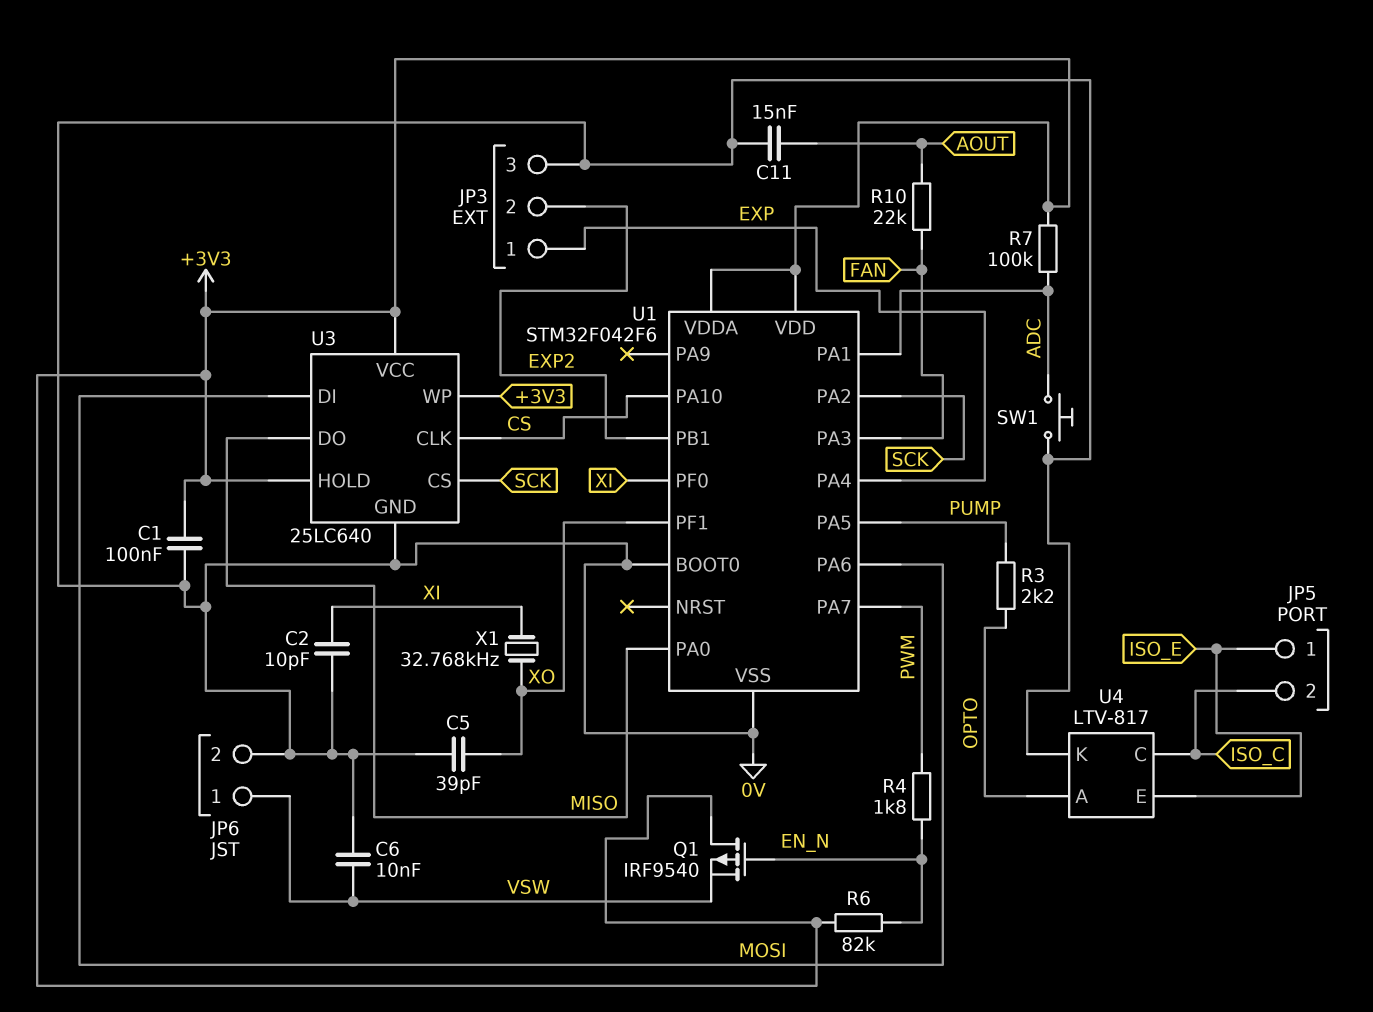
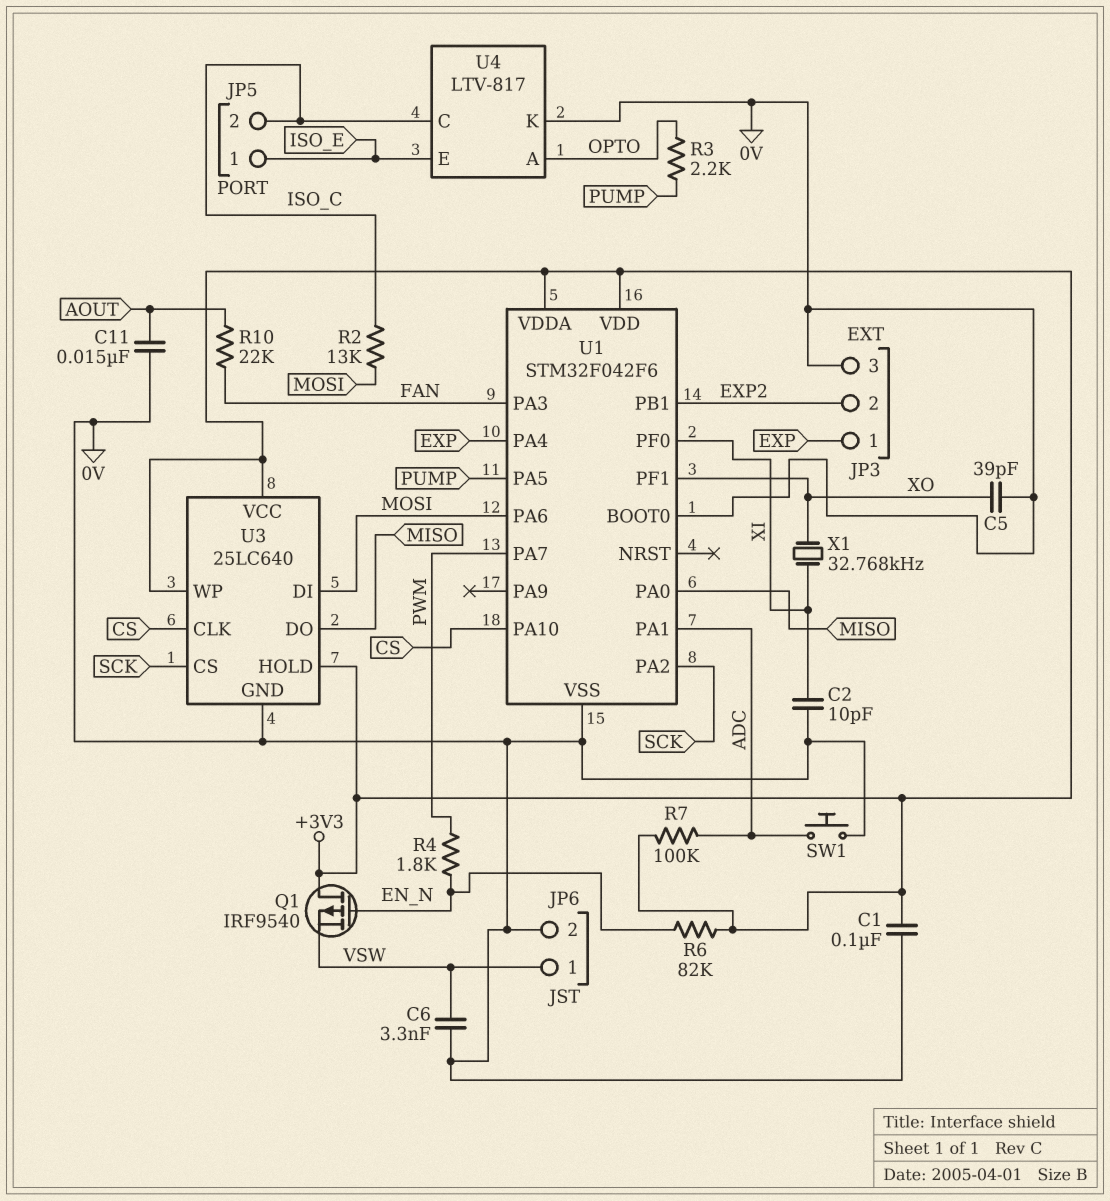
C6: 10nF (0V, VSW) -> 3.3nF (0V, VSW)
R2: none -> 13k (ISO_C, MOSI)

